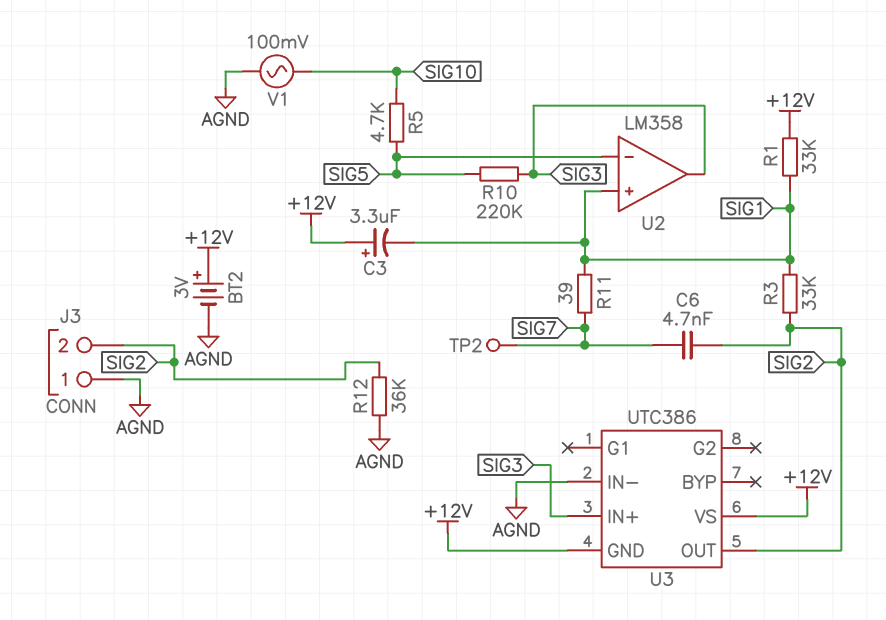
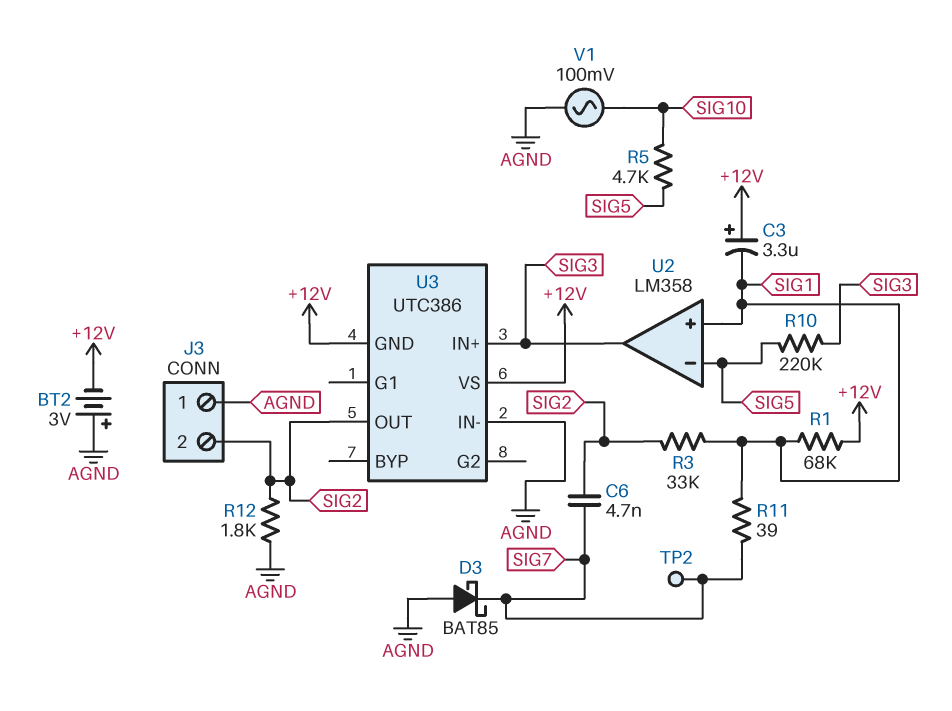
BT2: 3V (plus +12V, minus AGND) -> 3V (plus AGND, minus +12V)
D3: none -> schottky BAT85 (A AGND, K SIG7)
R1: 33k (+12V, SIG1) -> 68k (+12V, SIG1)
R12: 36k (AGND, SIG2) -> 1.8k (AGND, SIG2)

